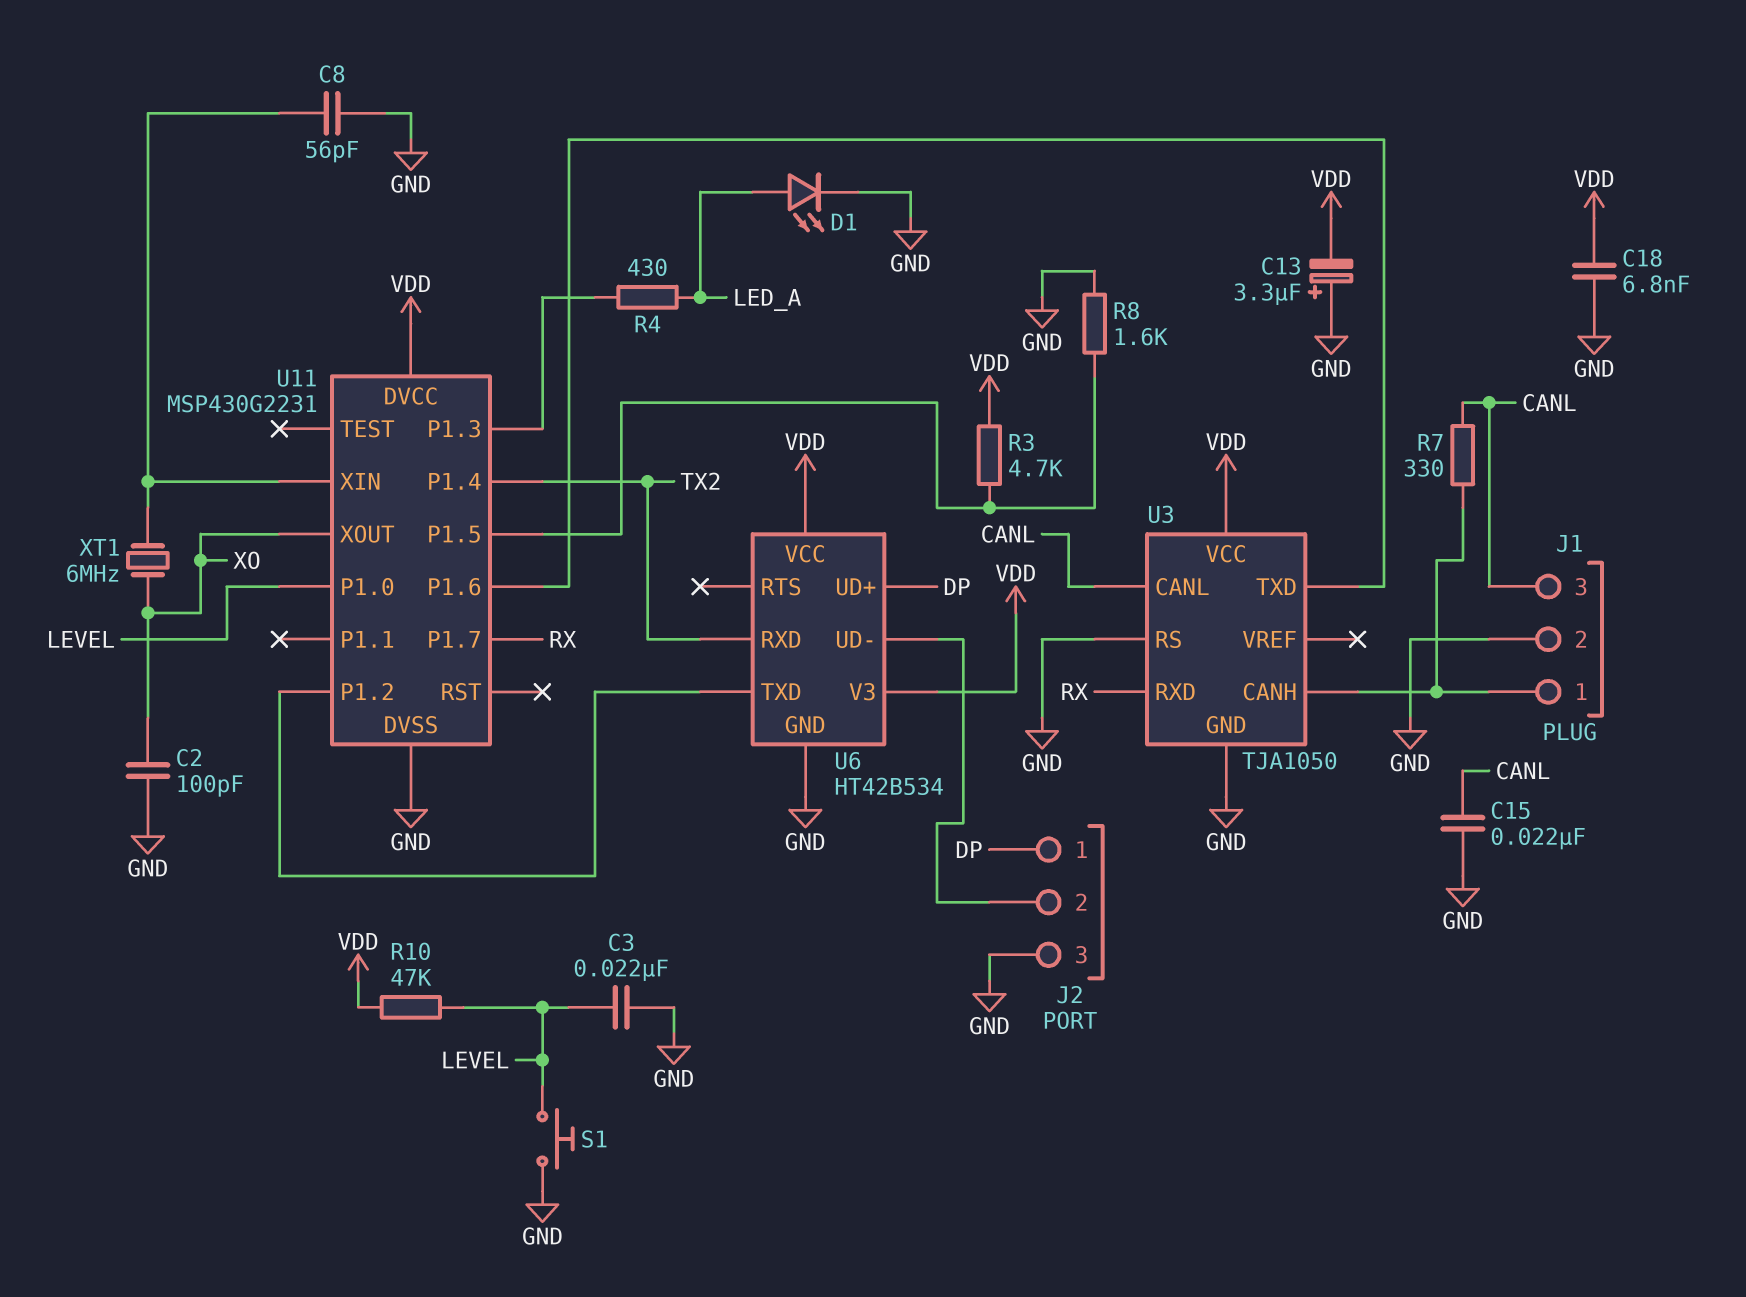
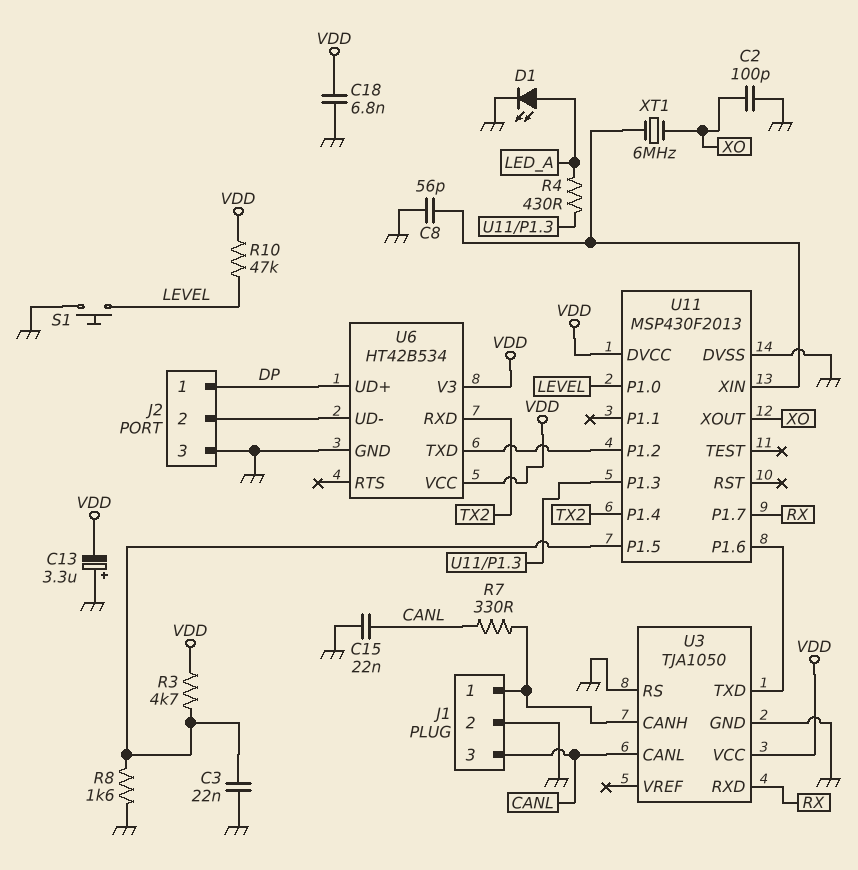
C3: 22nF (GND, LEVEL) -> 22nF (GND, U11/P1.5)
U11: MSP430G2231 -> MSP430F2013

